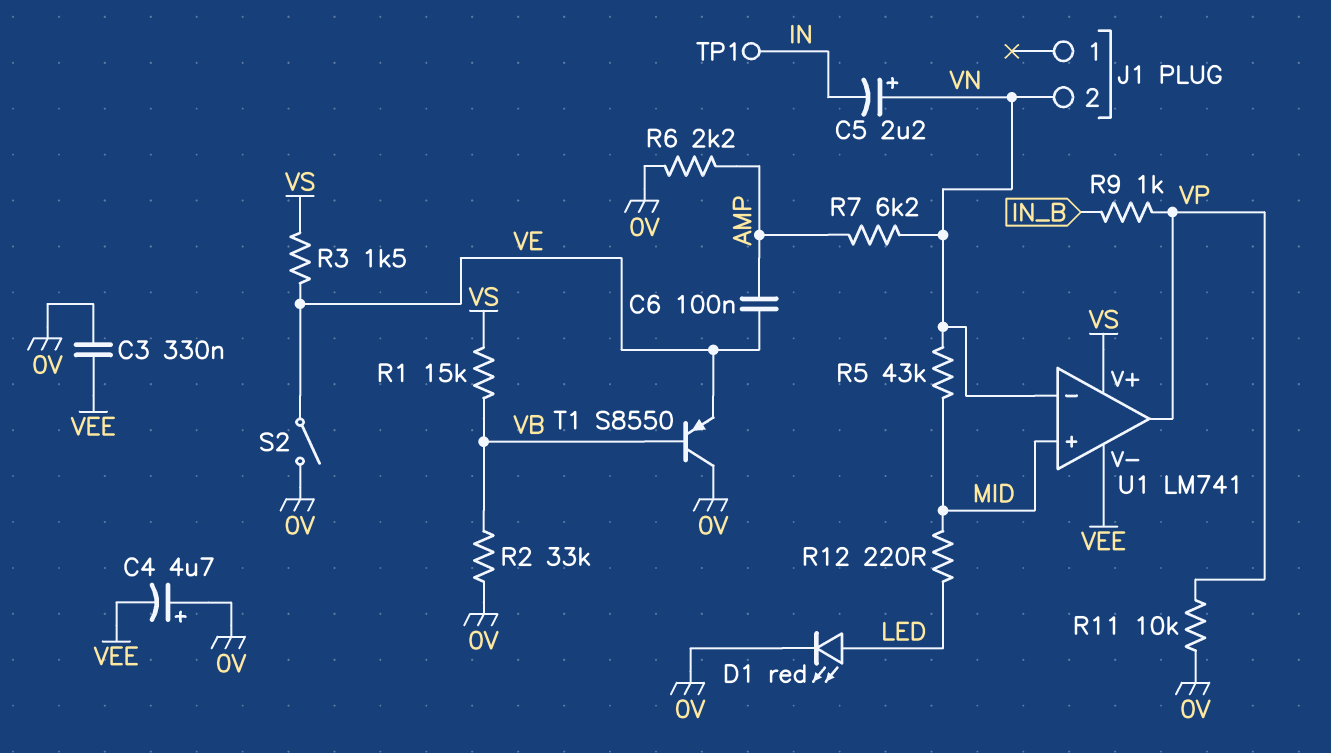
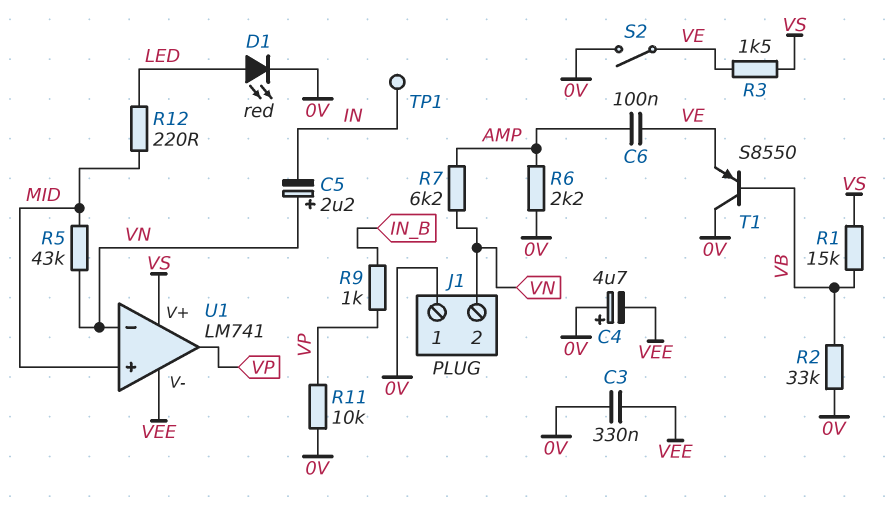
J1 pin 1: none -> 0V

